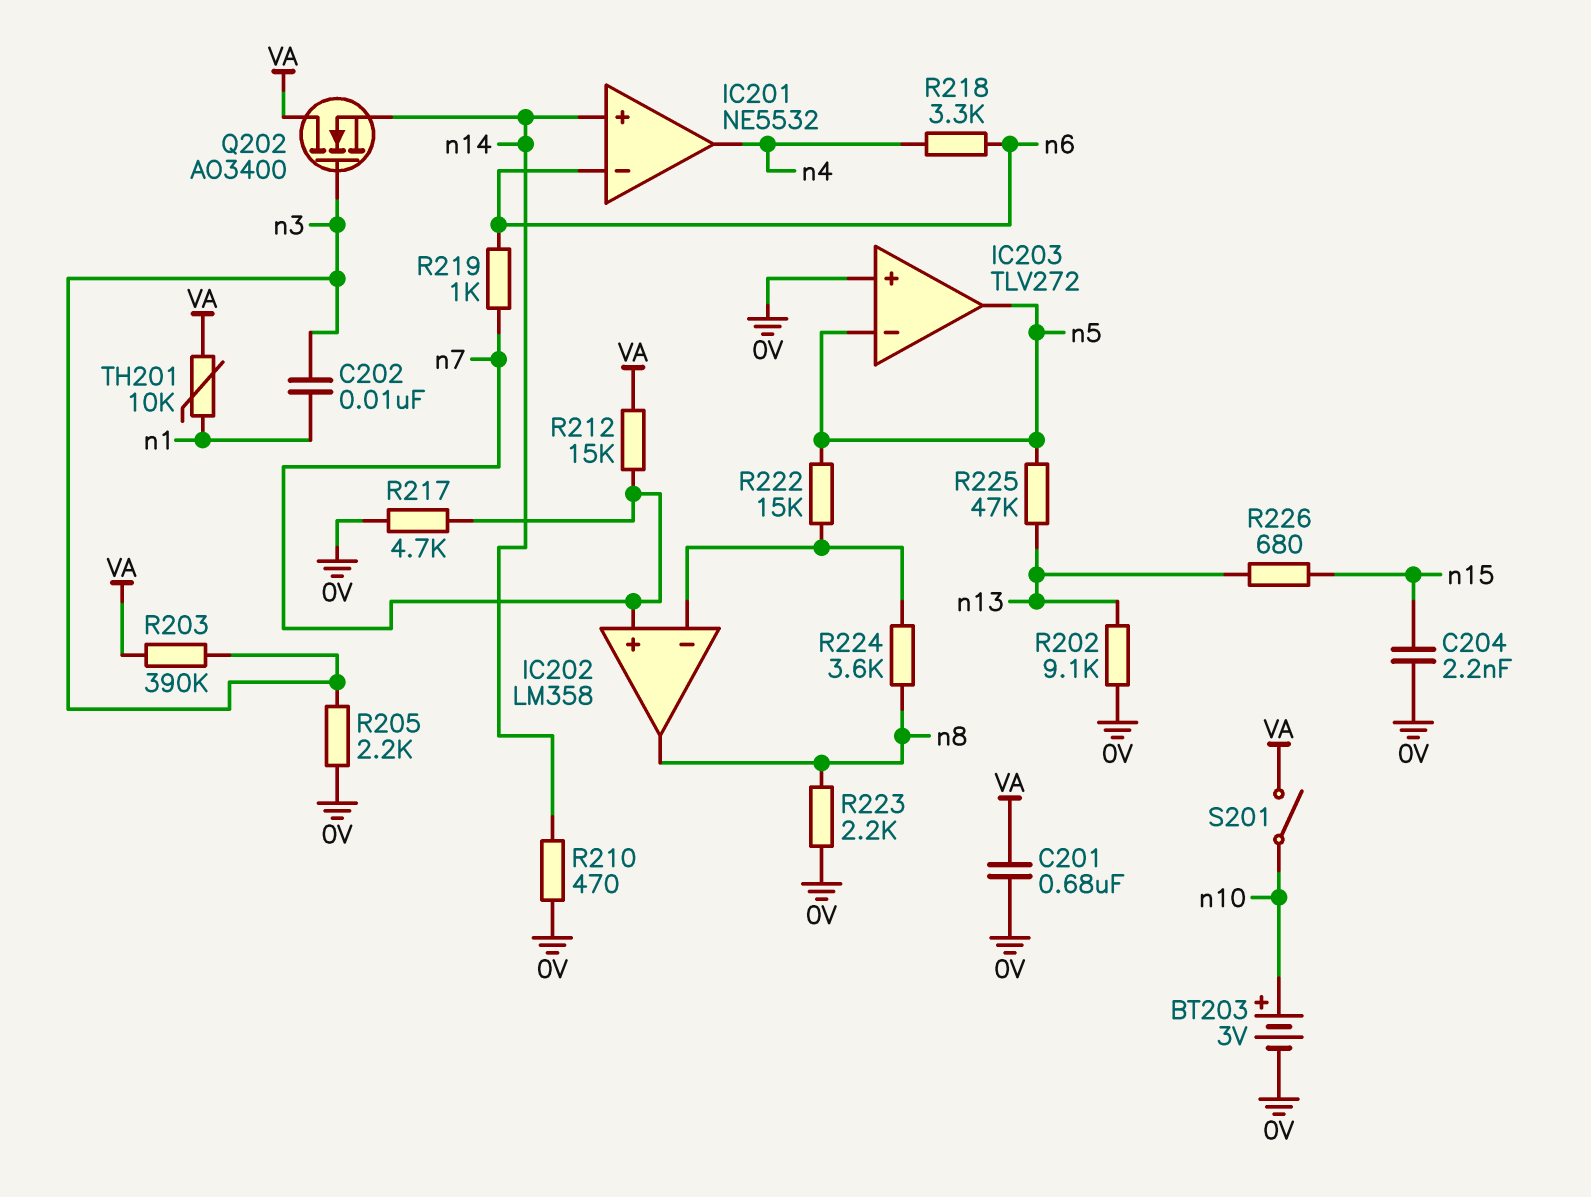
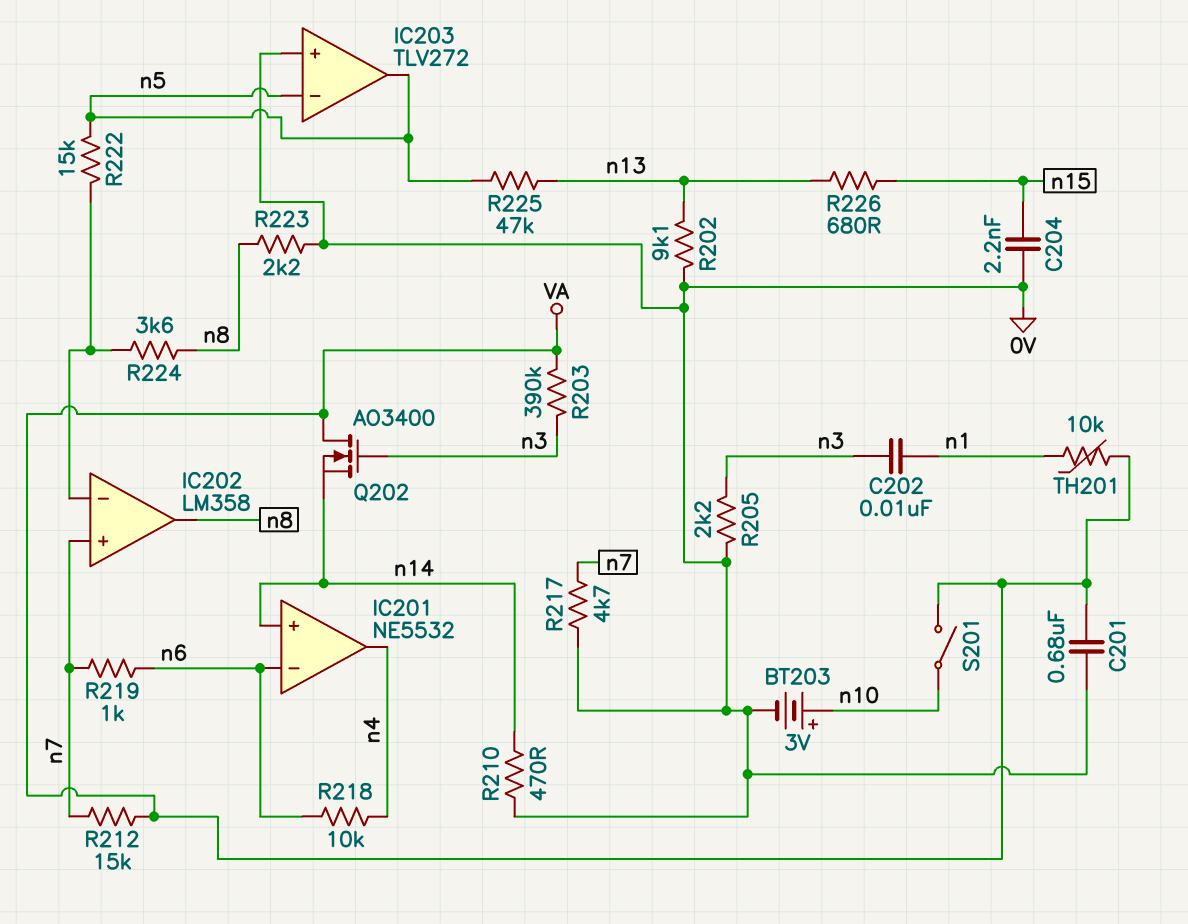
R218: 3.3k (n4, n6) -> 10k (n4, n6)

